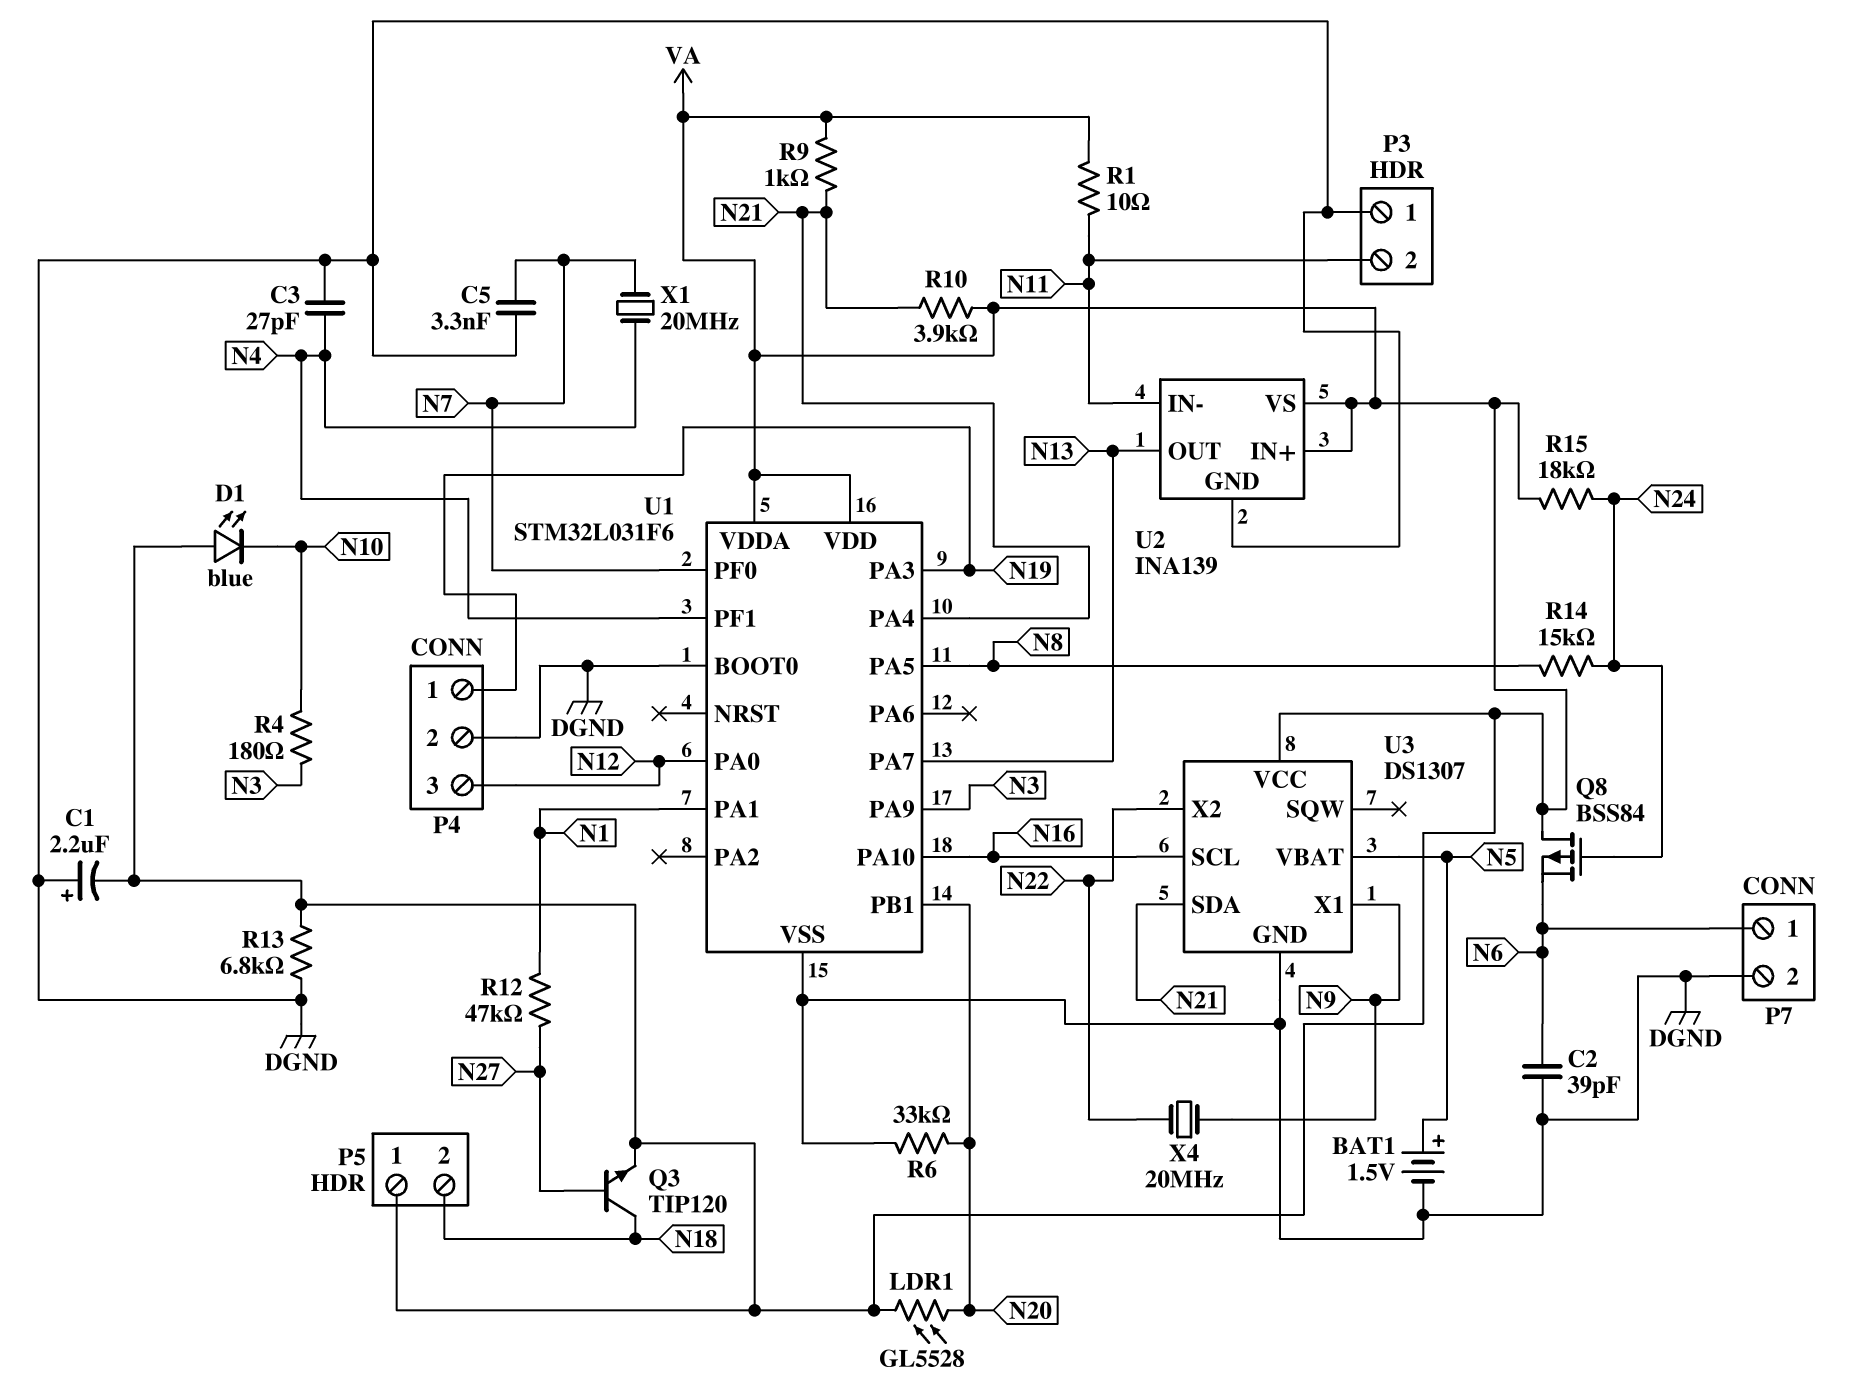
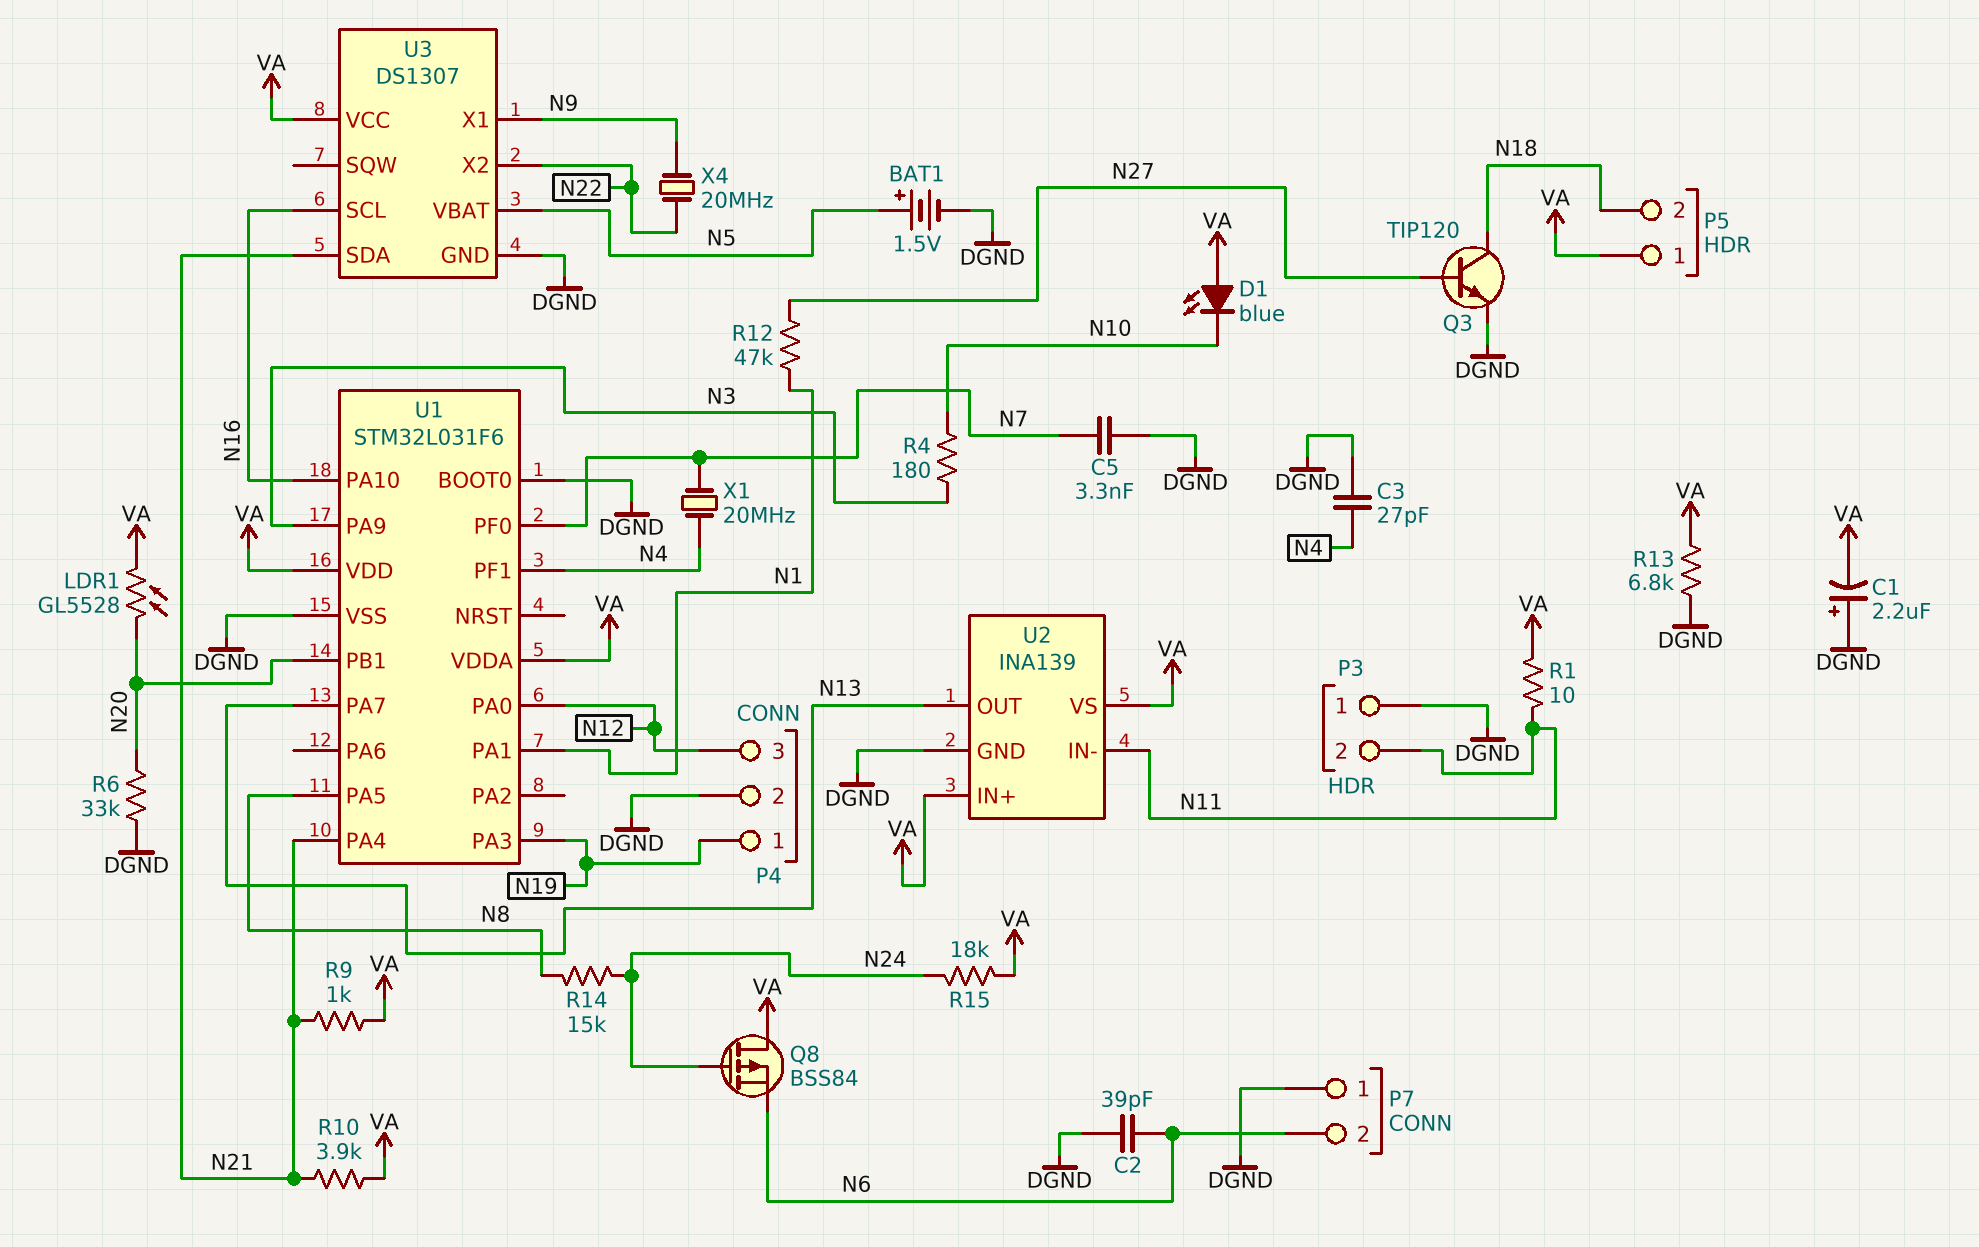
P7 pin 1: N6 -> DGND
P7 pin 2: DGND -> N6
Q3: NPN TIP120 (B N27, C N18, E VA) -> NPN TIP120 (B N27, C N18, E DGND)

